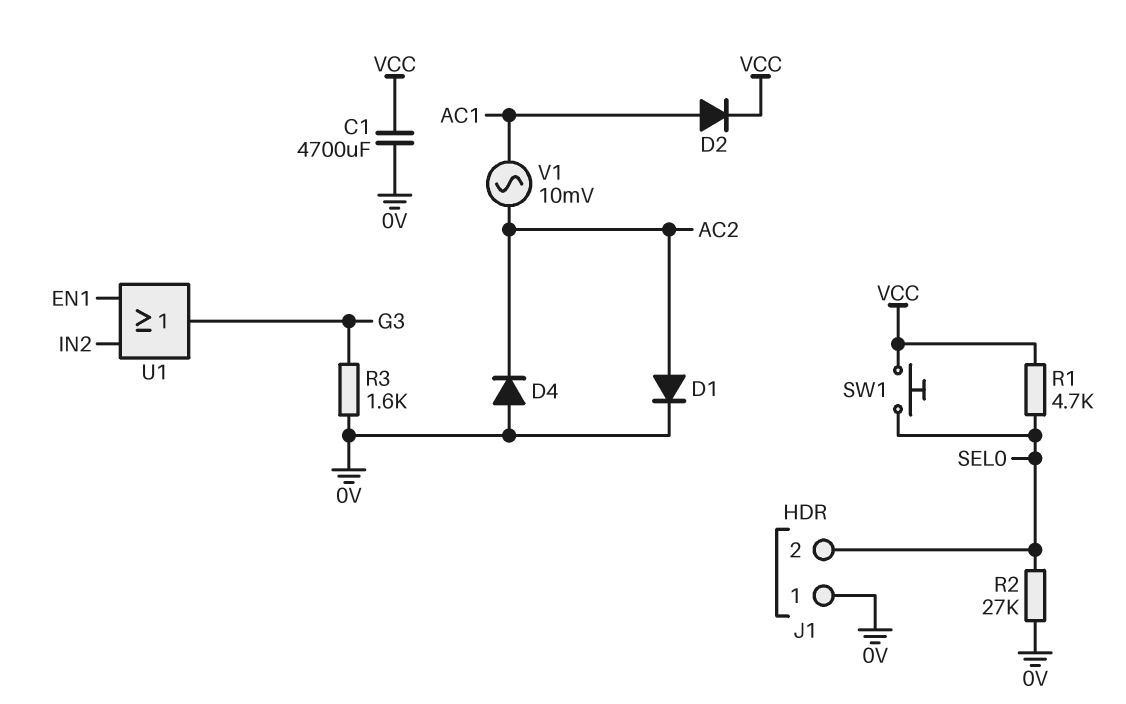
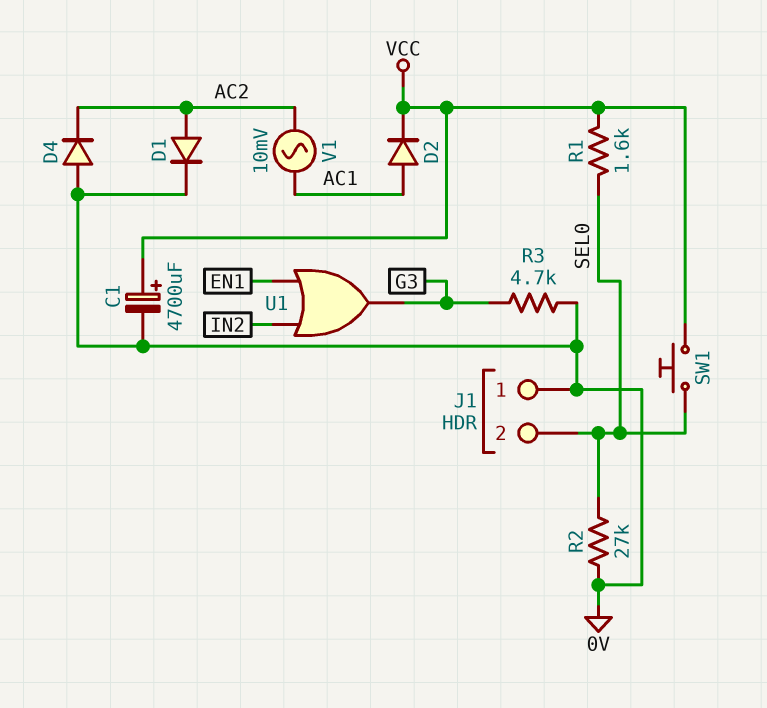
C1: 4700uF (0V, VCC) -> 4700uF (plus VCC, minus 0V)
R1: 4.7k (SEL0, VCC) -> 1.6k (SEL0, VCC)
R3: 1.6k (0V, G3) -> 4.7k (0V, G3)

